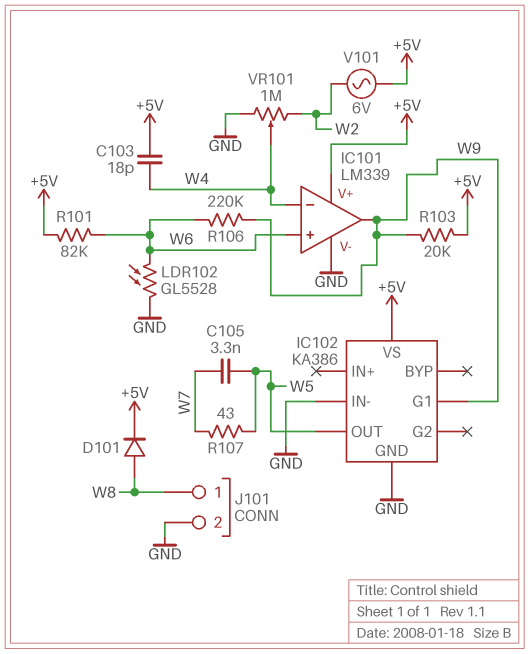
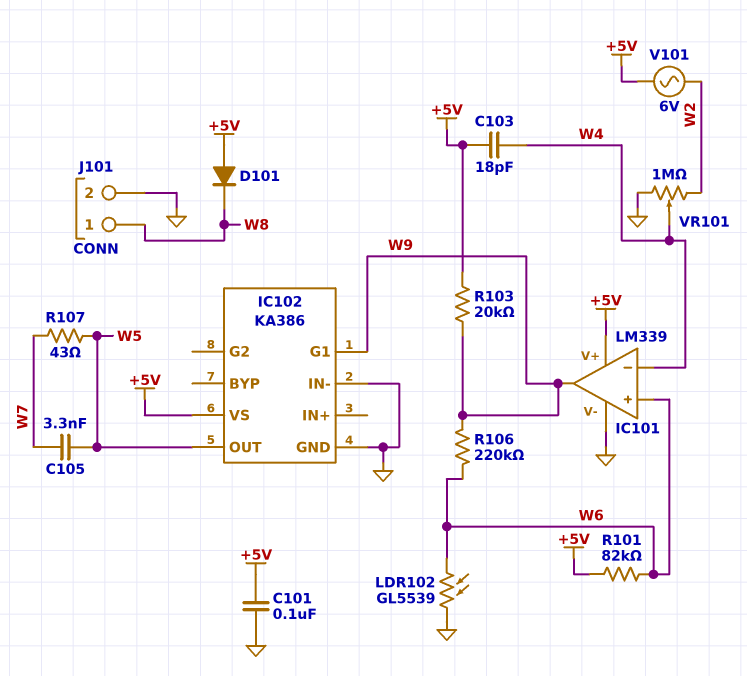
C101: none -> 100nF (+5V, GND)
D101: diode (A W8, K +5V) -> diode (A +5V, K W8)
LDR102: GL5528 (GND, W6) -> GL5539 (GND, W6)

